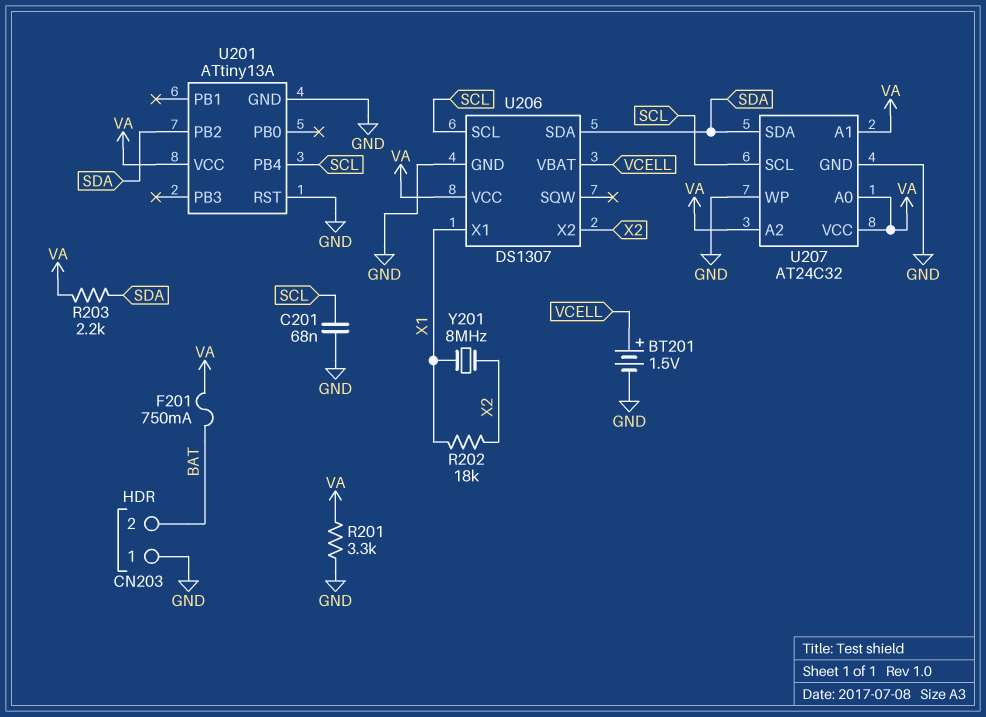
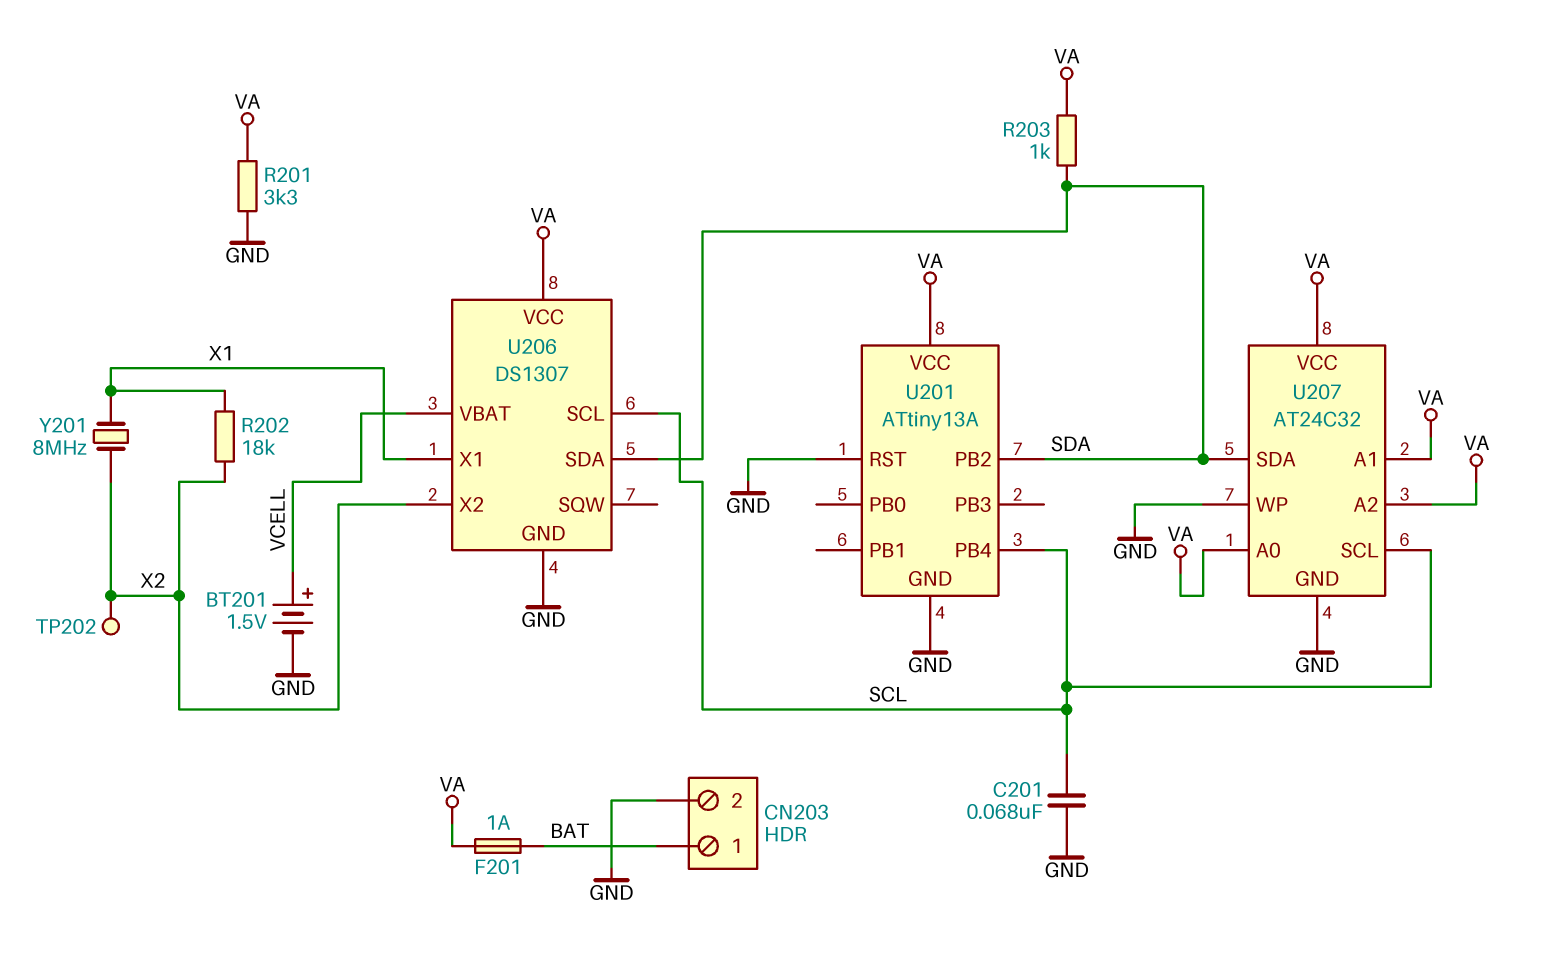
CN203 pin 1: GND -> BAT
CN203 pin 2: BAT -> GND
F201: 750mA (BAT, VA) -> 1A (BAT, VA)
R203: 2.2k (SDA, VA) -> 1k (SDA, VA)
TP202: none -> test point (X2)

